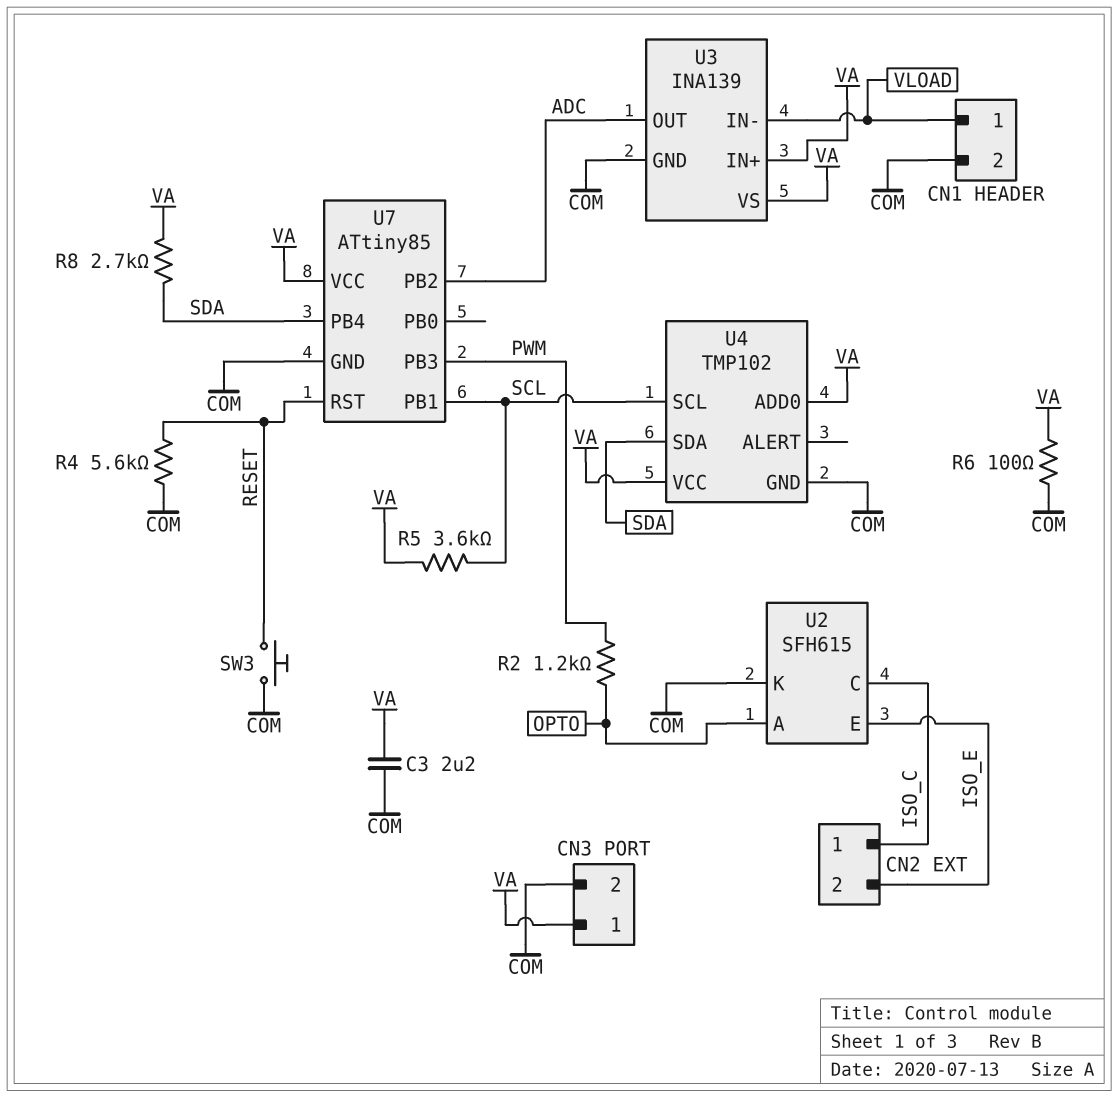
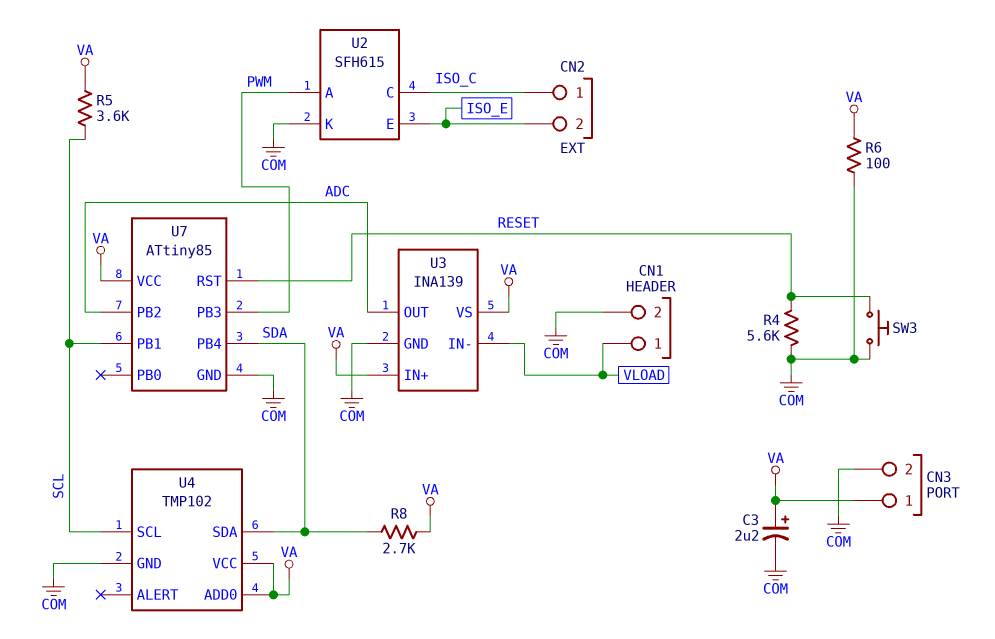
C3: 2.2uF (COM, VA) -> 2.2uF (plus VA, minus COM)
R2: 1.2k (OPTO, PWM) -> none
U2 pin A: OPTO -> PWM

